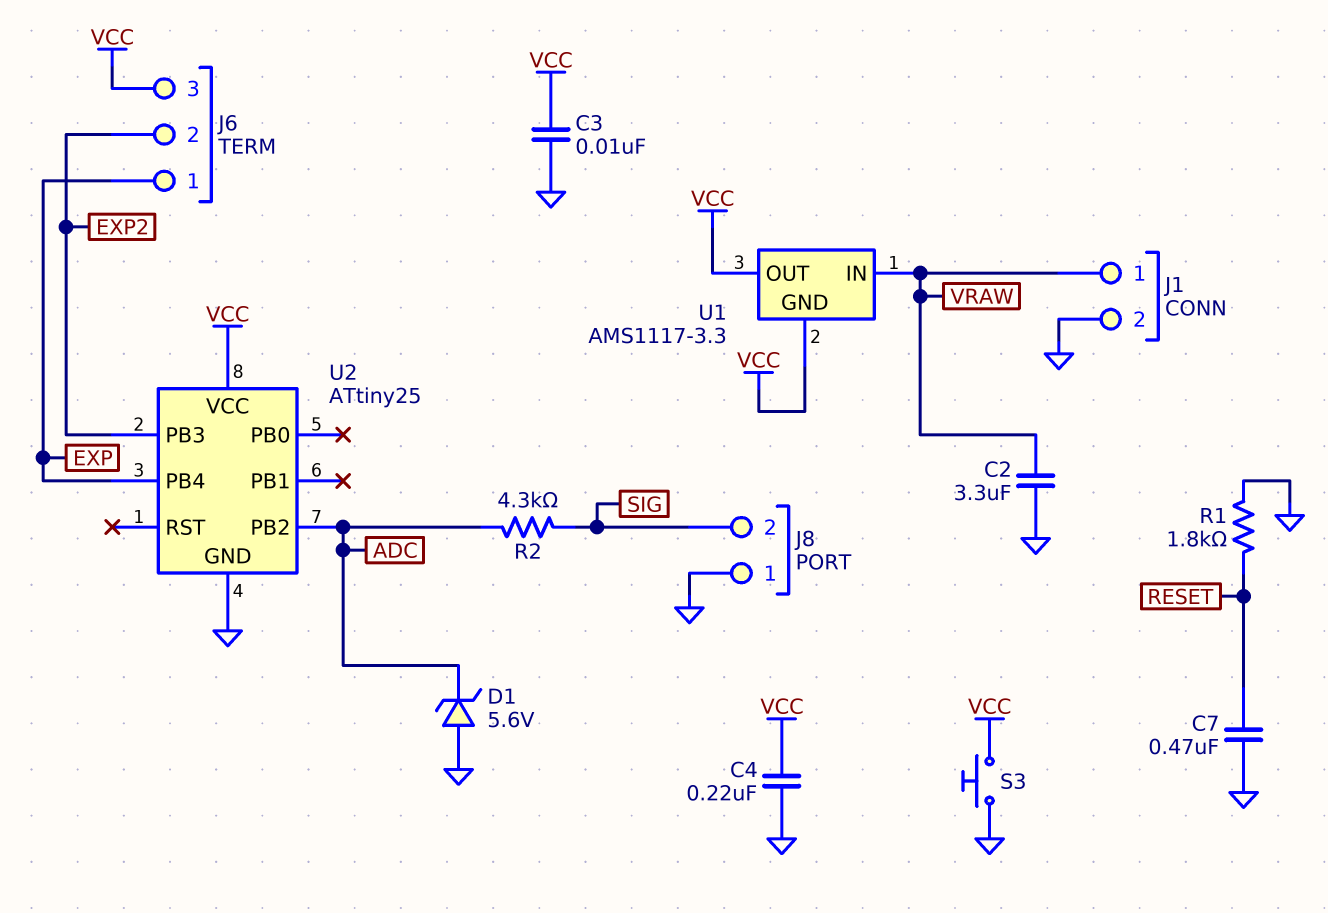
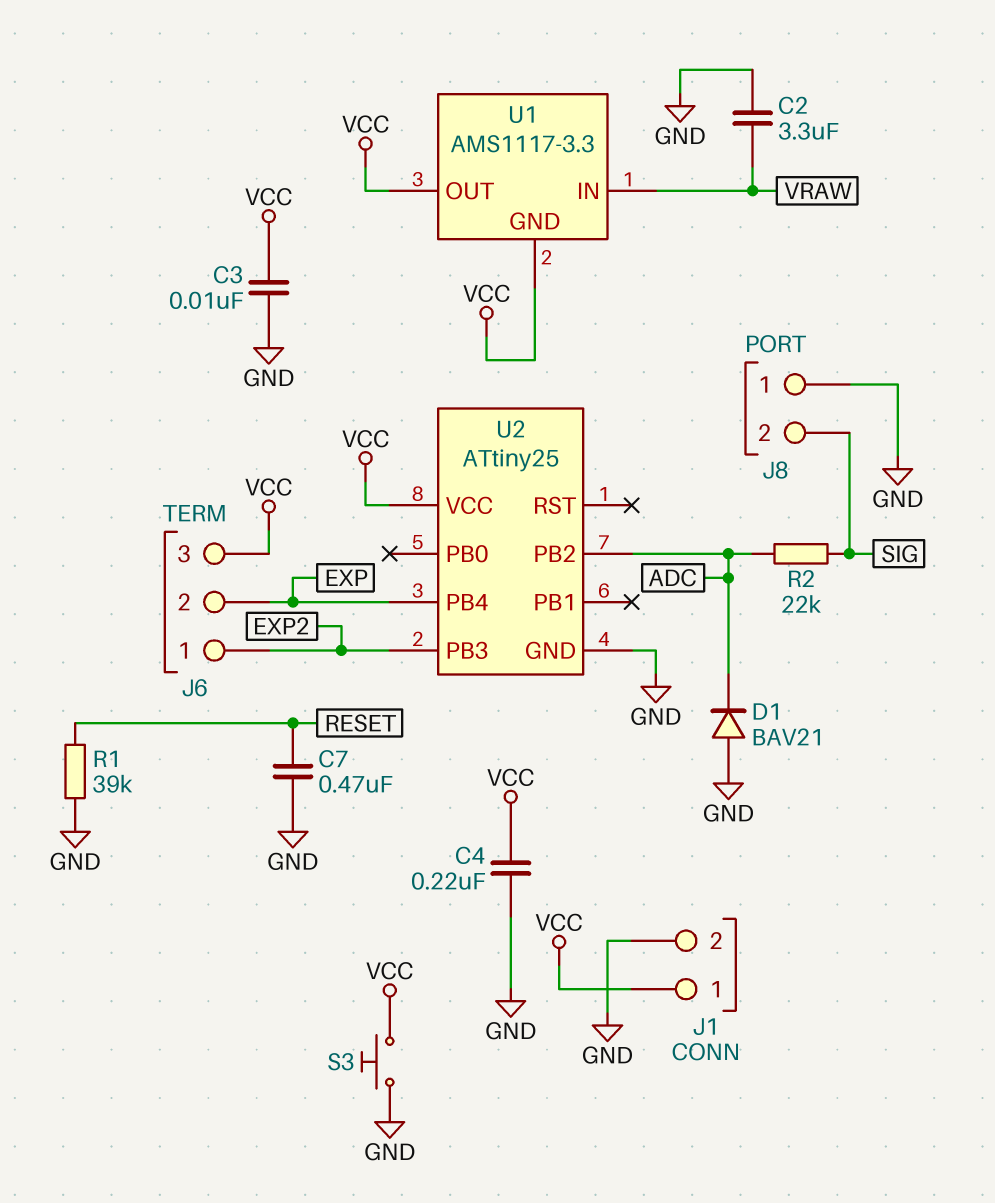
D1: zener 5.6V (A GND, K ADC) -> diode BAV21 (A GND, K ADC)
J1 pin 1: VRAW -> VCC
J6 pin 1: EXP -> EXP2
J6 pin 2: EXP2 -> EXP
R1: 1.8k (GND, RESET) -> 39k (GND, RESET)
R2: 4.3k (ADC, SIG) -> 22k (ADC, SIG)

